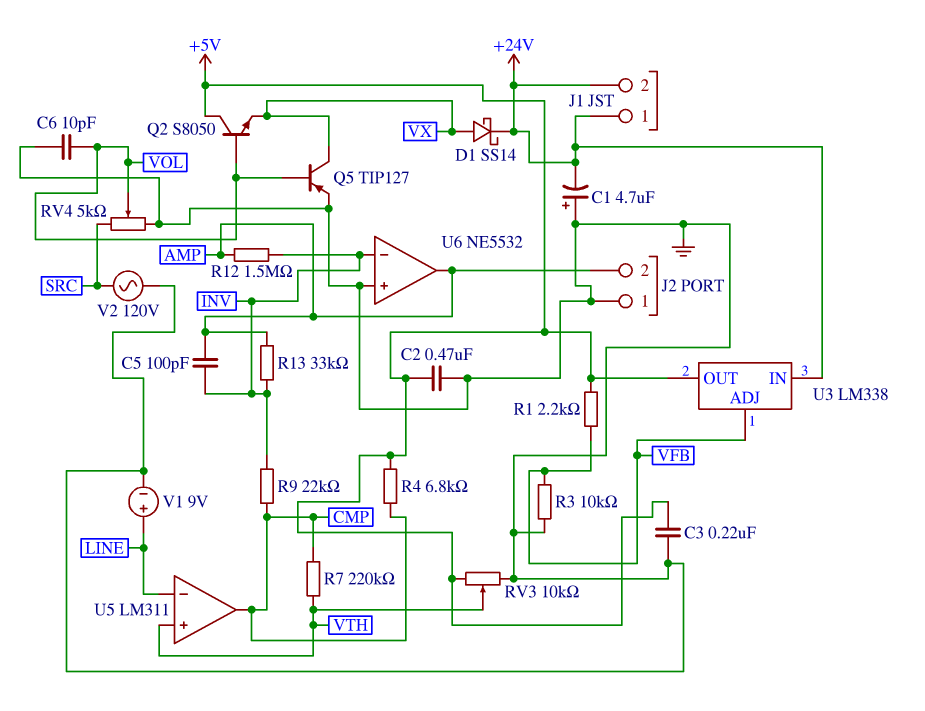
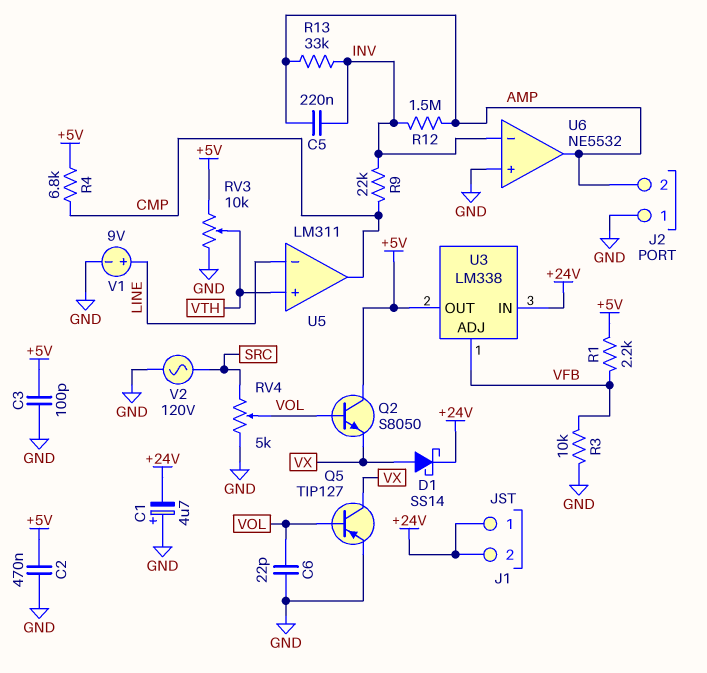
C3: 220nF (+5V, GND) -> 100pF (+5V, GND)
C5: 100pF (AMP, INV) -> 220nF (AMP, INV)
C6: 10pF (GND, VOL) -> 22pF (GND, VOL)
R7: 220k (CMP, VTH) -> none

